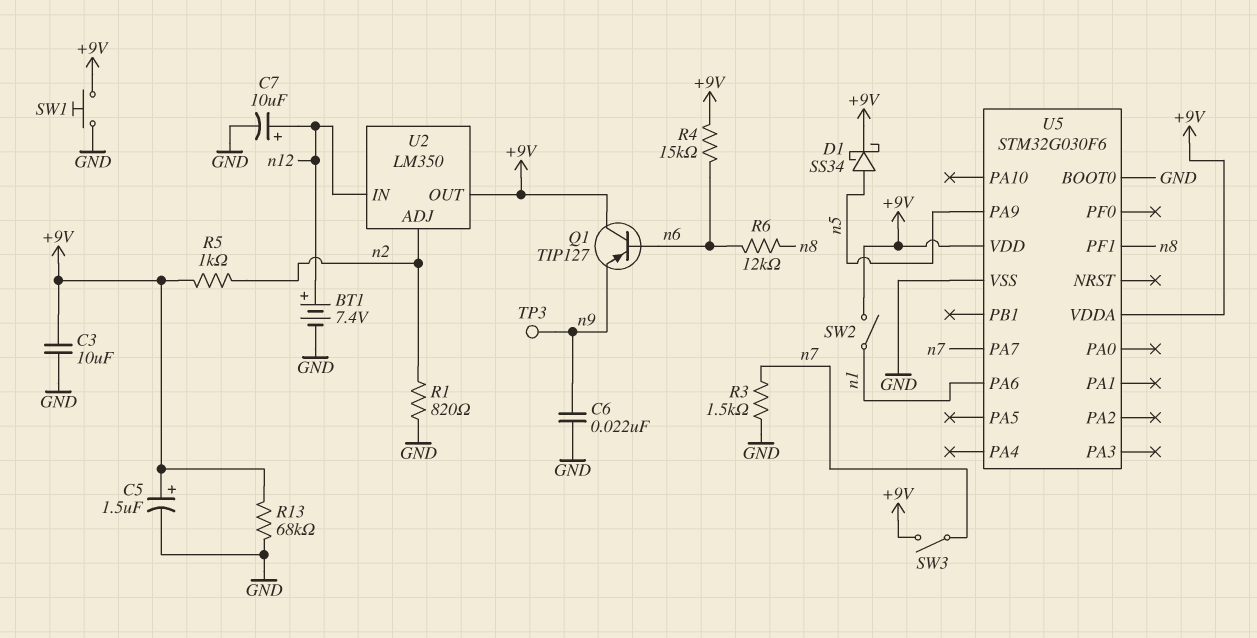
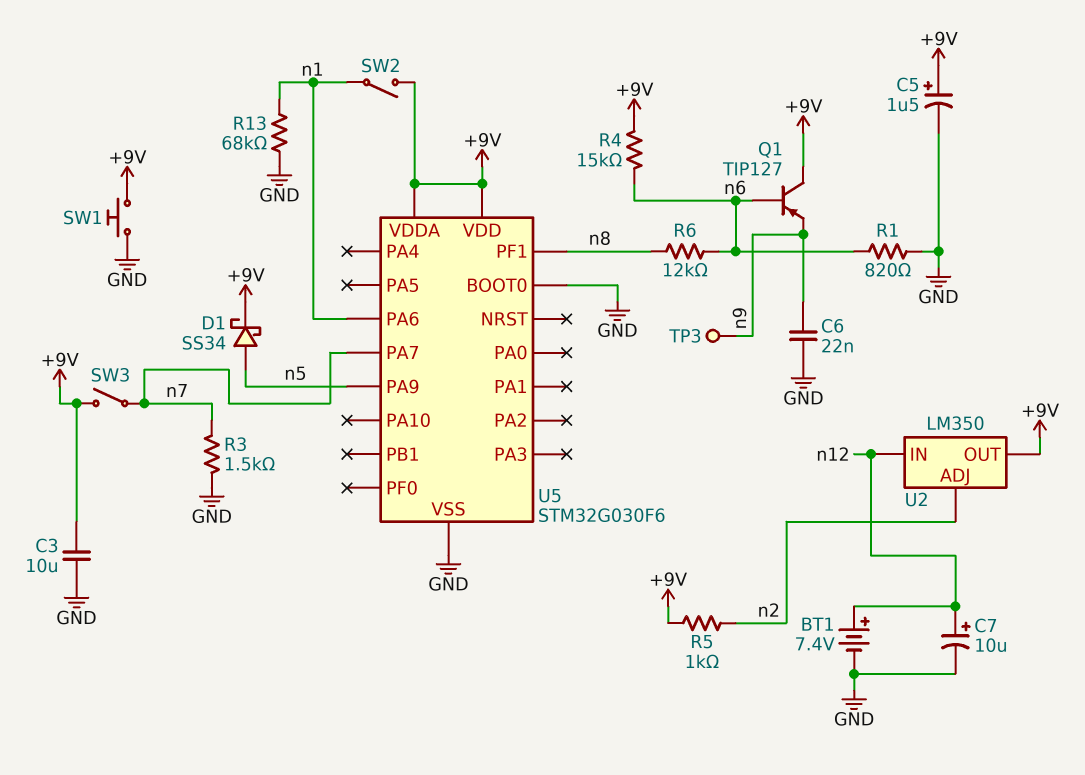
R1: 820 (GND, n2) -> 820 (GND, n6)
R13: 68k (+9V, GND) -> 68k (GND, n1)

